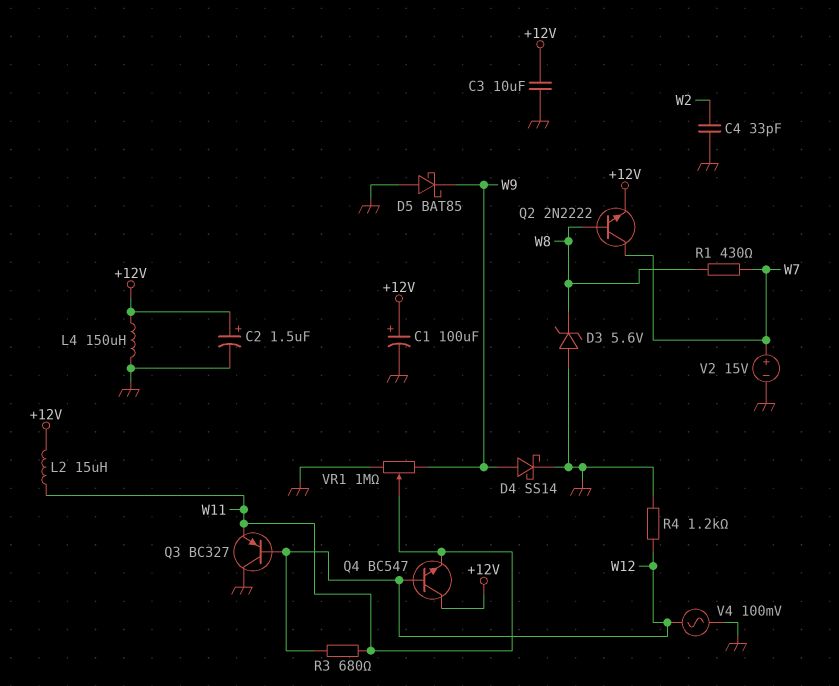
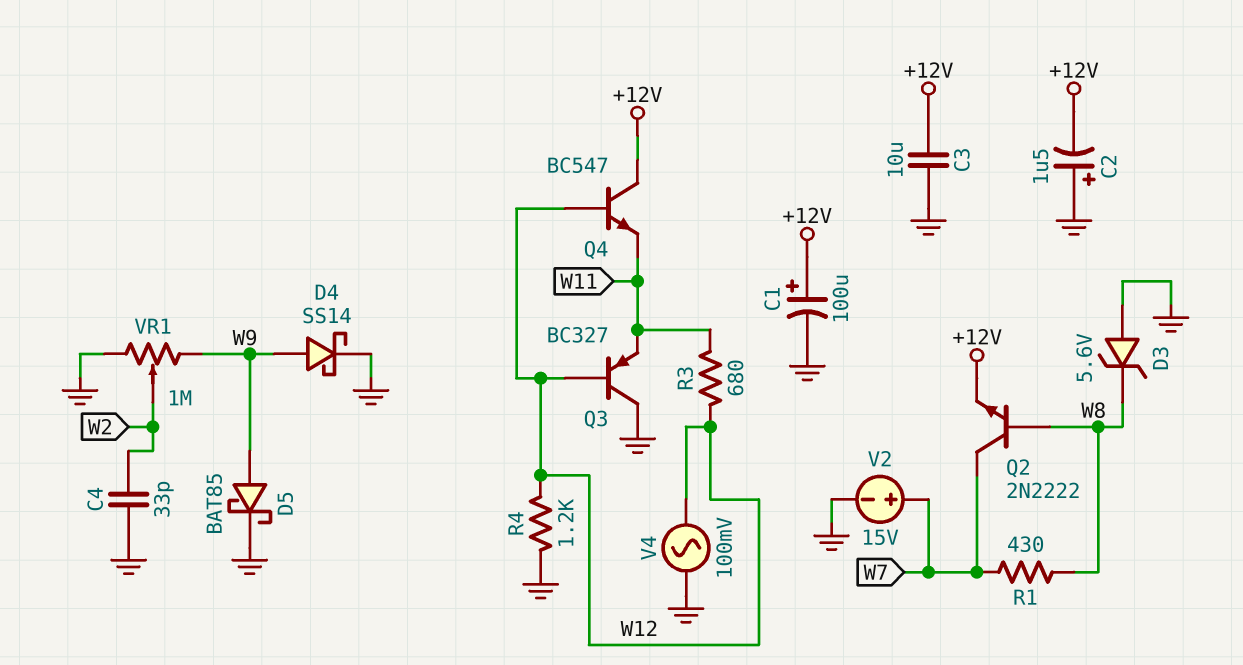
C2: 1.5uF (plus +12V, minus GND) -> 1.5uF (plus GND, minus +12V)
D5: schottky BAT85 (A GND, K W9) -> schottky BAT85 (A W9, K GND)
L2: 15uH (+12V, W11) -> none
L4: 150uH (+12V, GND) -> none
VR1: 1M (GND, W9, wiper W11) -> 1M (GND, W9, wiper W2)

